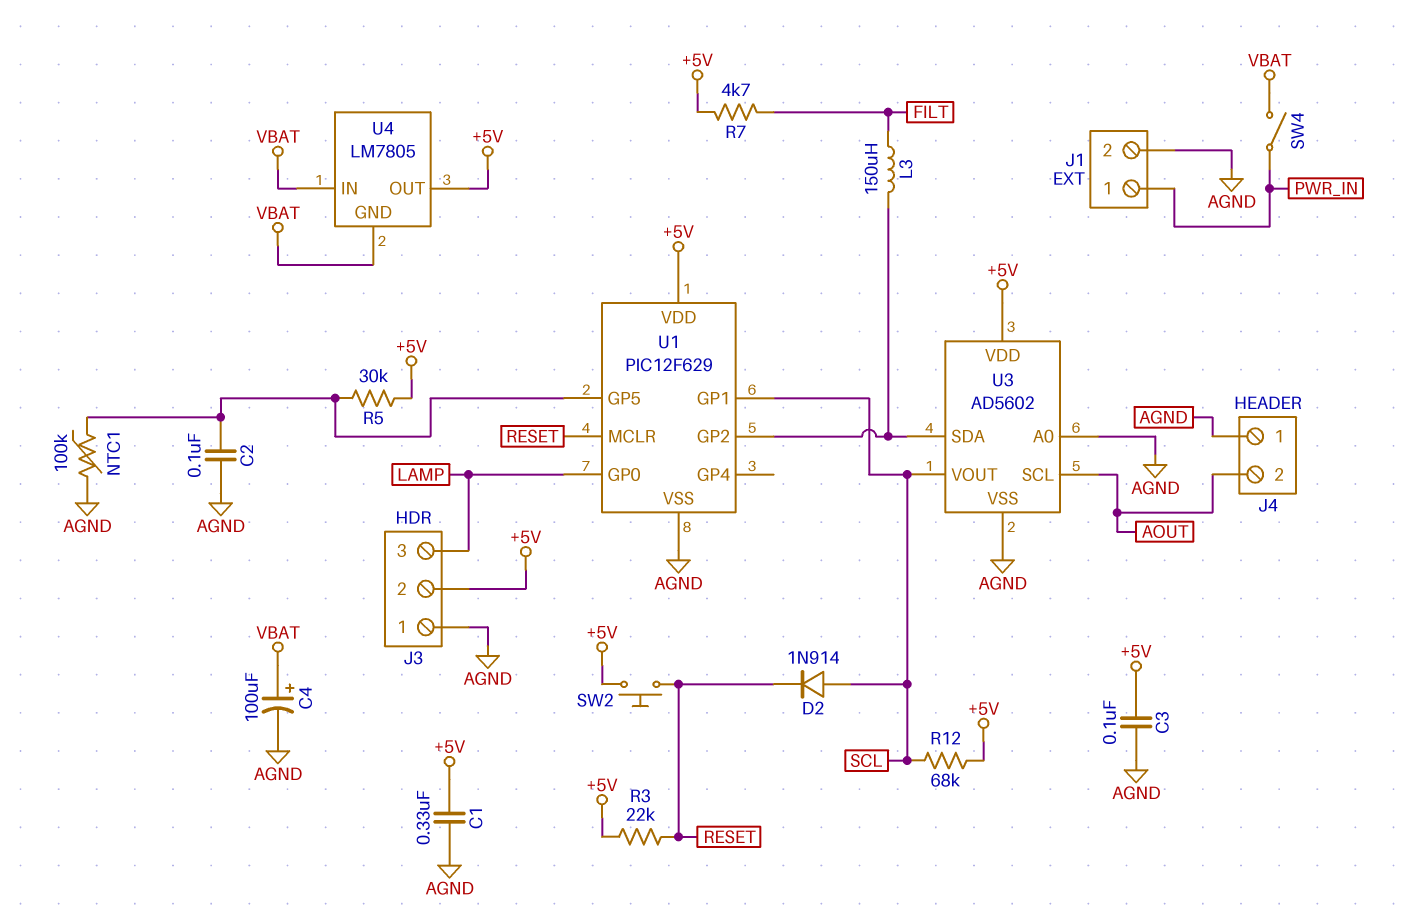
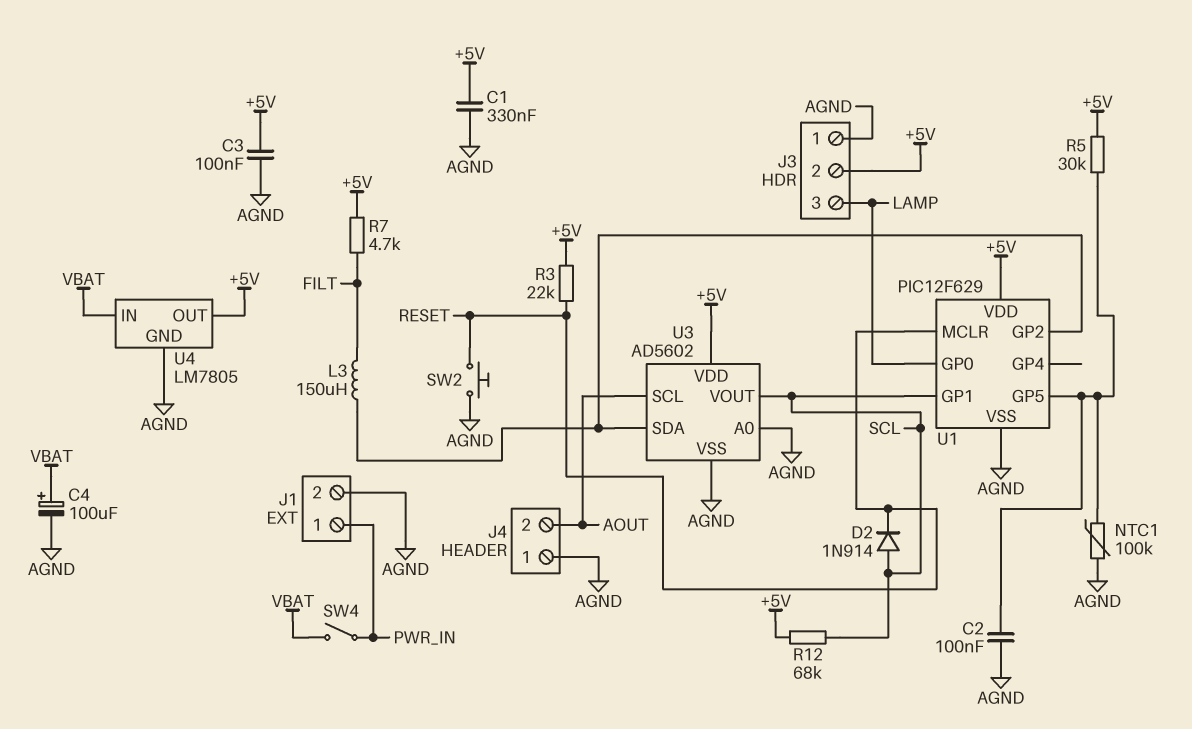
SW2: button (+5V, RESET) -> button (AGND, RESET)
U4 pin GND: VBAT -> AGND

